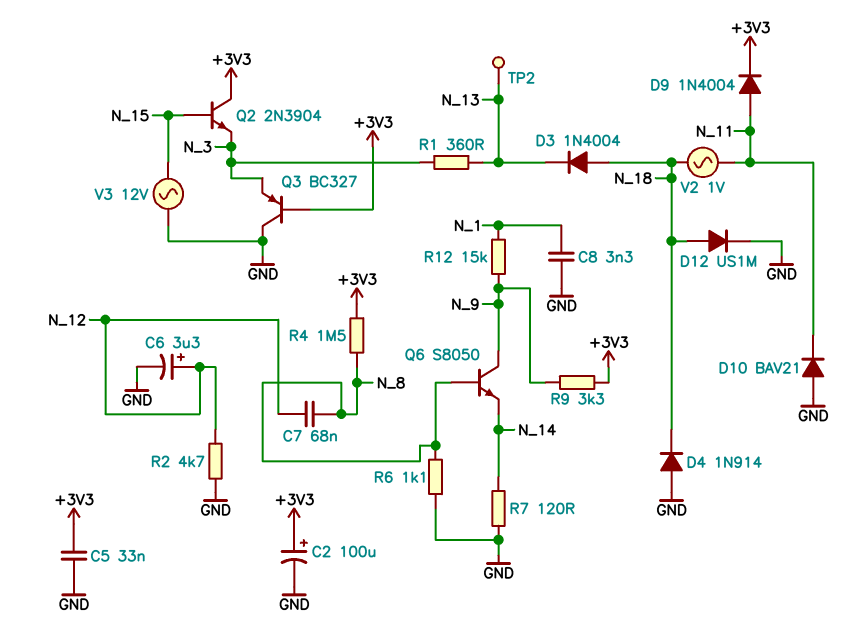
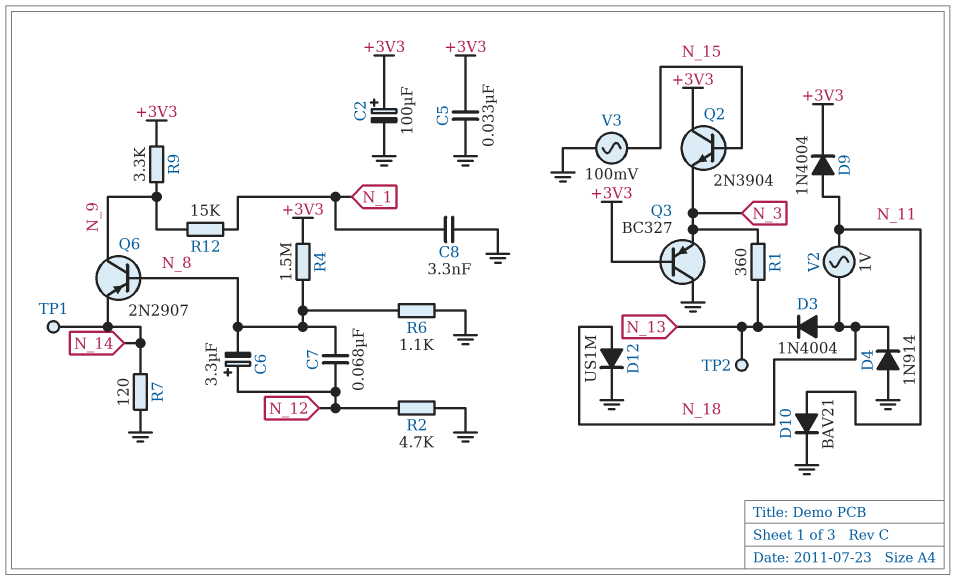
C6: 3.3uF (plus N_12, minus GND) -> 3.3uF (plus N_12, minus N_8)
D10: diode BAV21 (A GND, K N_11) -> diode BAV21 (A N_11, K GND)
Q6: NPN S8050 (B N_8, C N_9, E N_14) -> PNP 2N2907 (B N_8, C N_9, E N_14)
TP1: none -> test point (N_14)
V3: AC 12V (GND, N_15) -> AC 100mV (GND, N_15)

